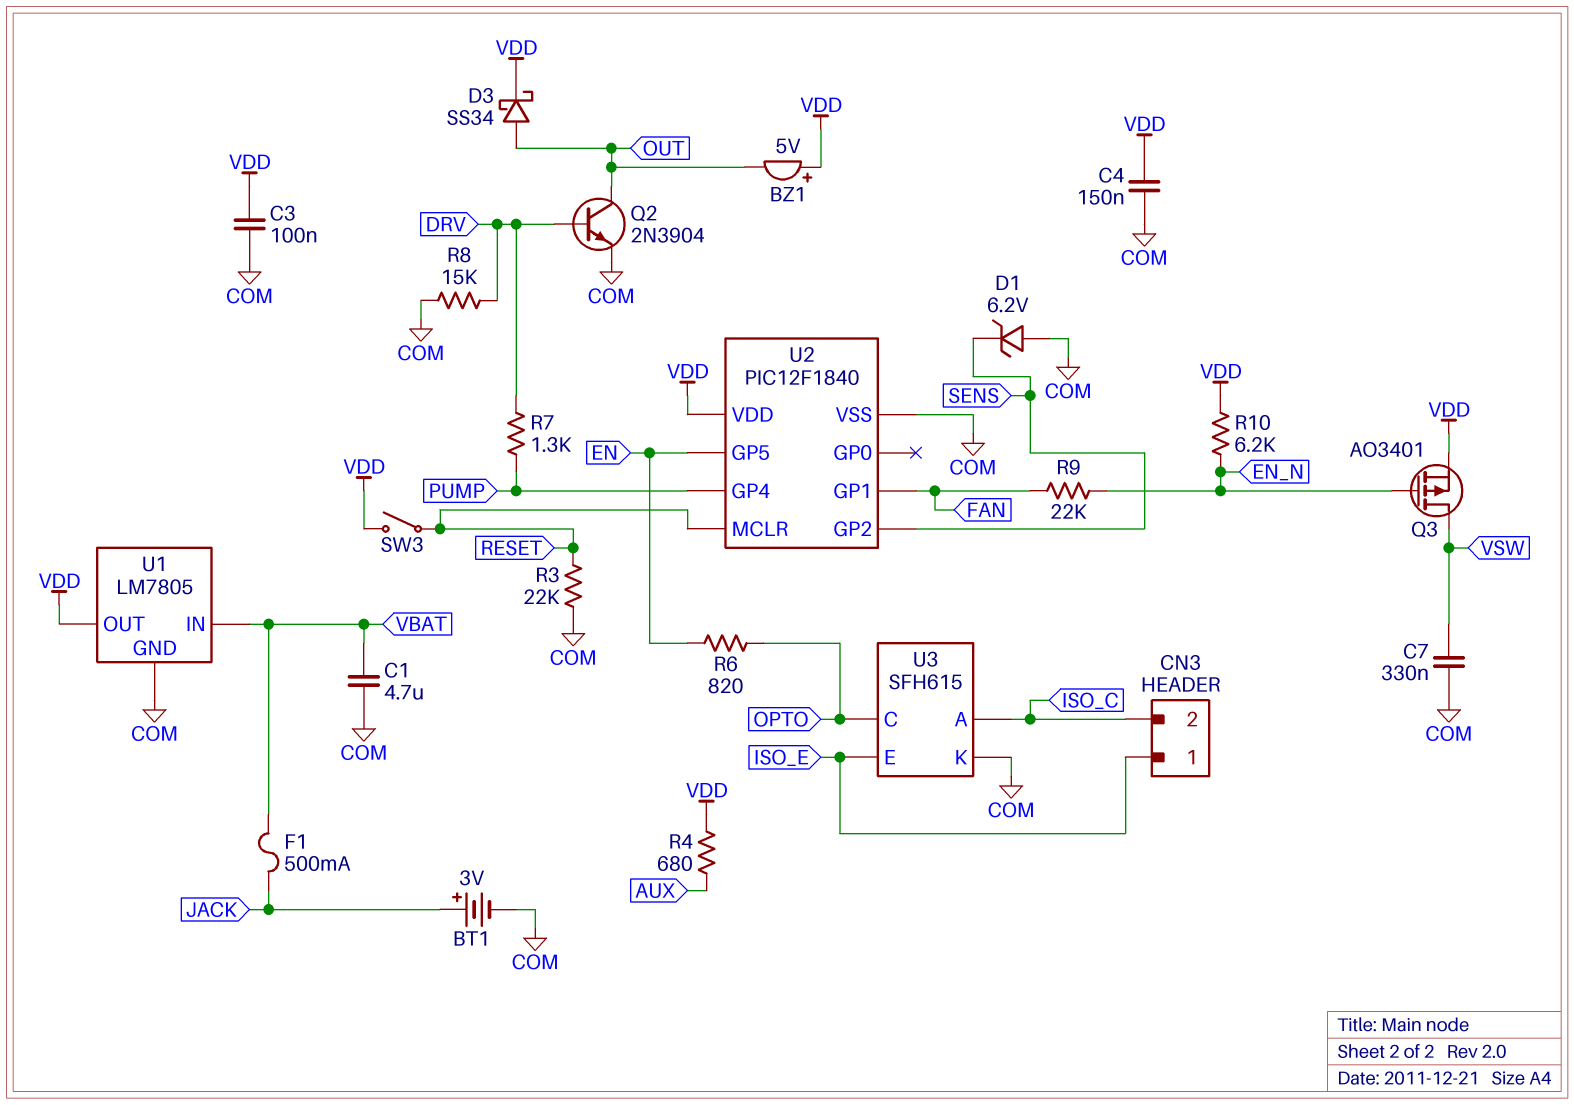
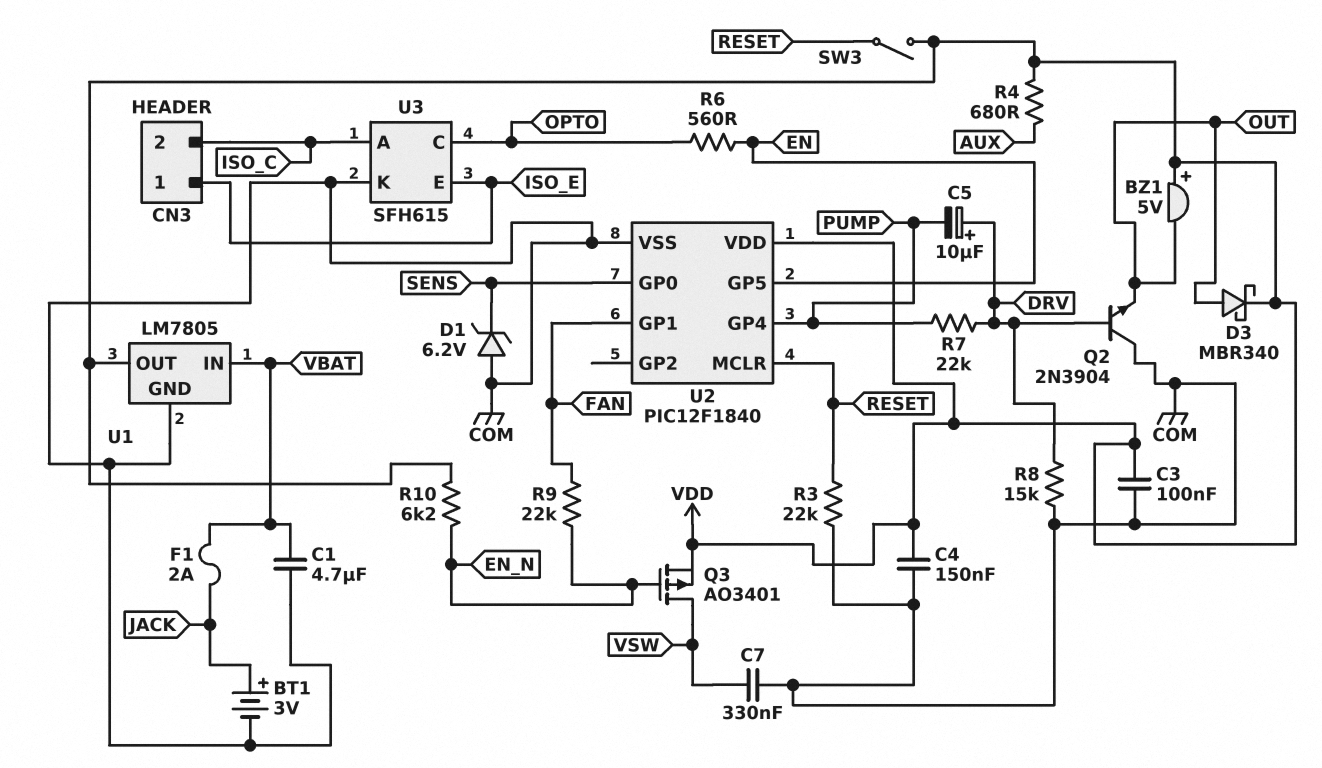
C5: none -> 10uF (plus DRV, minus PUMP)
D3: schottky SS34 (A OUT, K VDD) -> schottky MBR340 (A OUT, K VDD)
F1: 500mA (JACK, VBAT) -> 2A (JACK, VBAT)
Q2: NPN 2N3904 (B DRV, C OUT, E COM) -> NPN 2N3904 (B DRV, C COM, E OUT)
R6: 820 (EN, OPTO) -> 560 (EN, OPTO)
R7: 1.3k (DRV, PUMP) -> 22k (DRV, PUMP)
U2 pin GP0: none -> SENS
U2 pin GP2: SENS -> none

